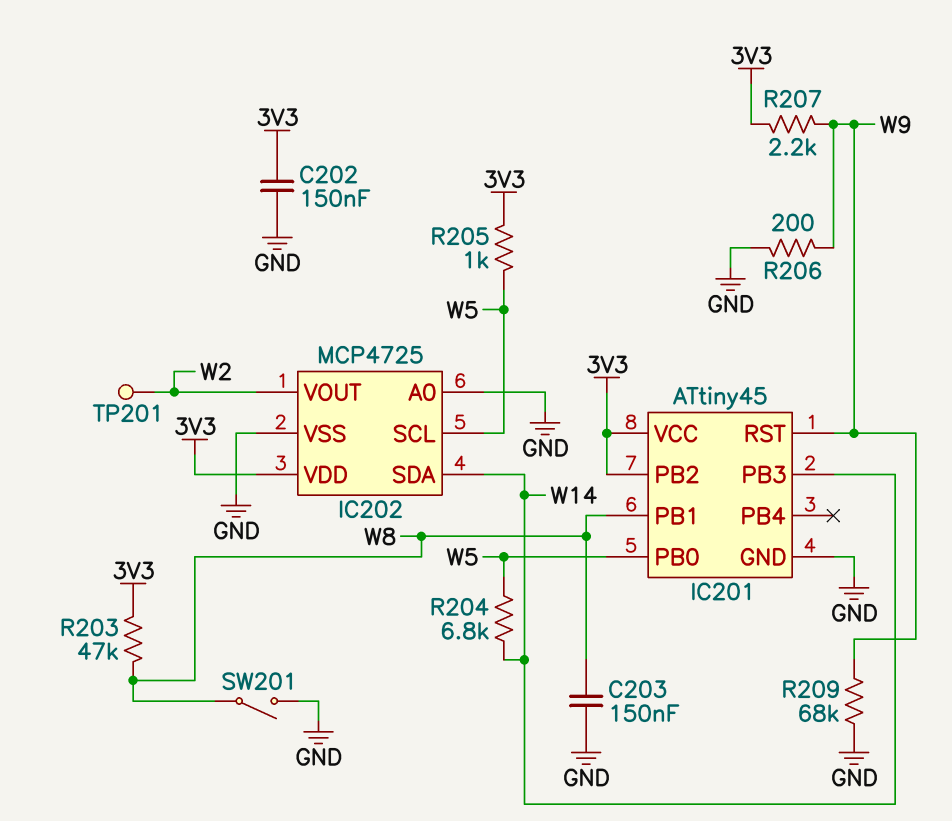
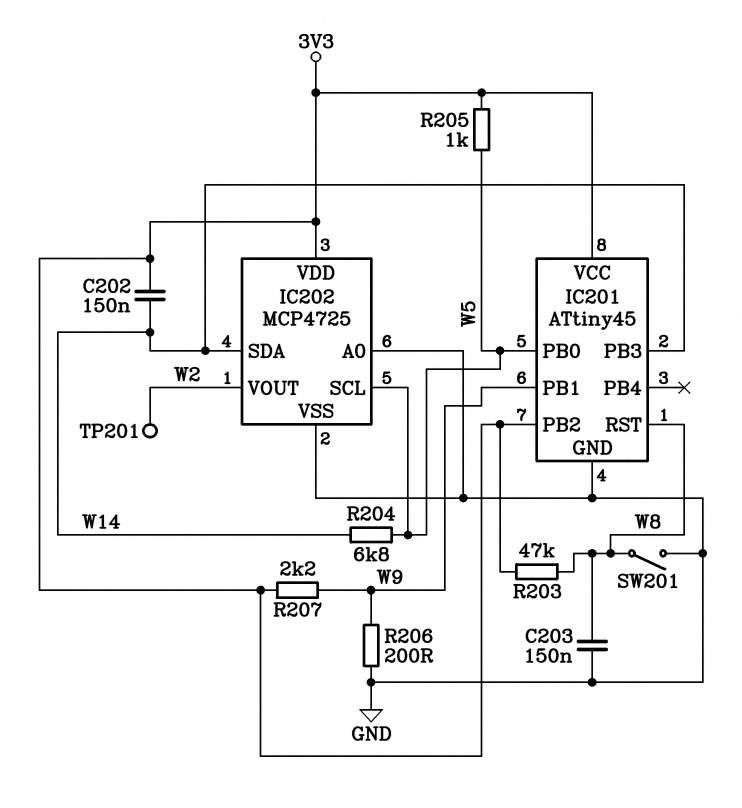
C202: 150nF (3V3, GND) -> 150nF (3V3, W14)
IC201 pin PB1: W8 -> W9
IC201 pin RST: W9 -> W8
R209: 68k (GND, W9) -> none

